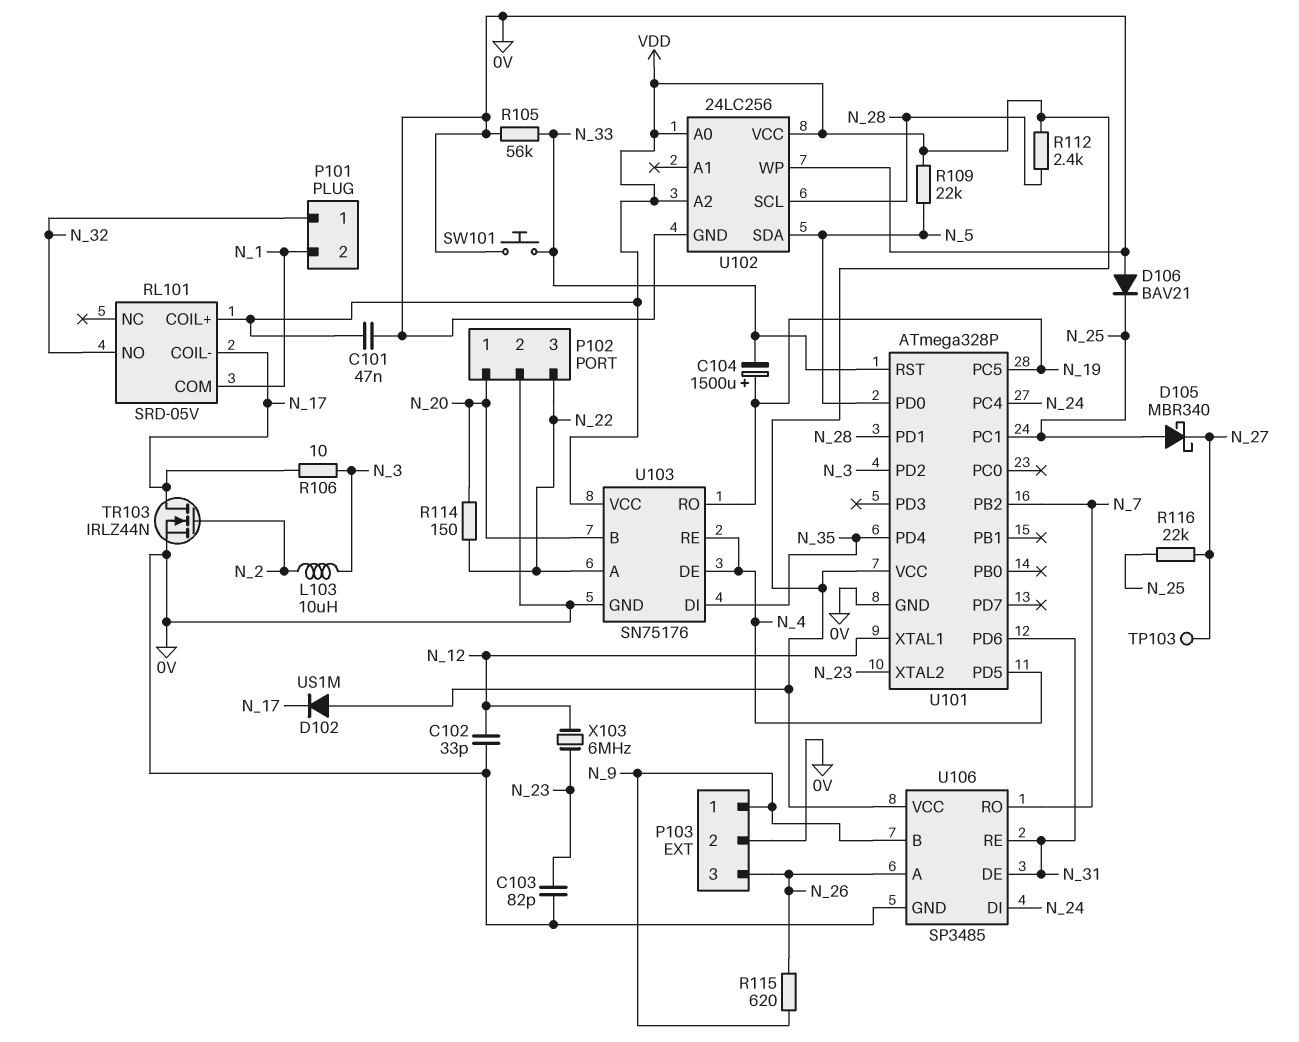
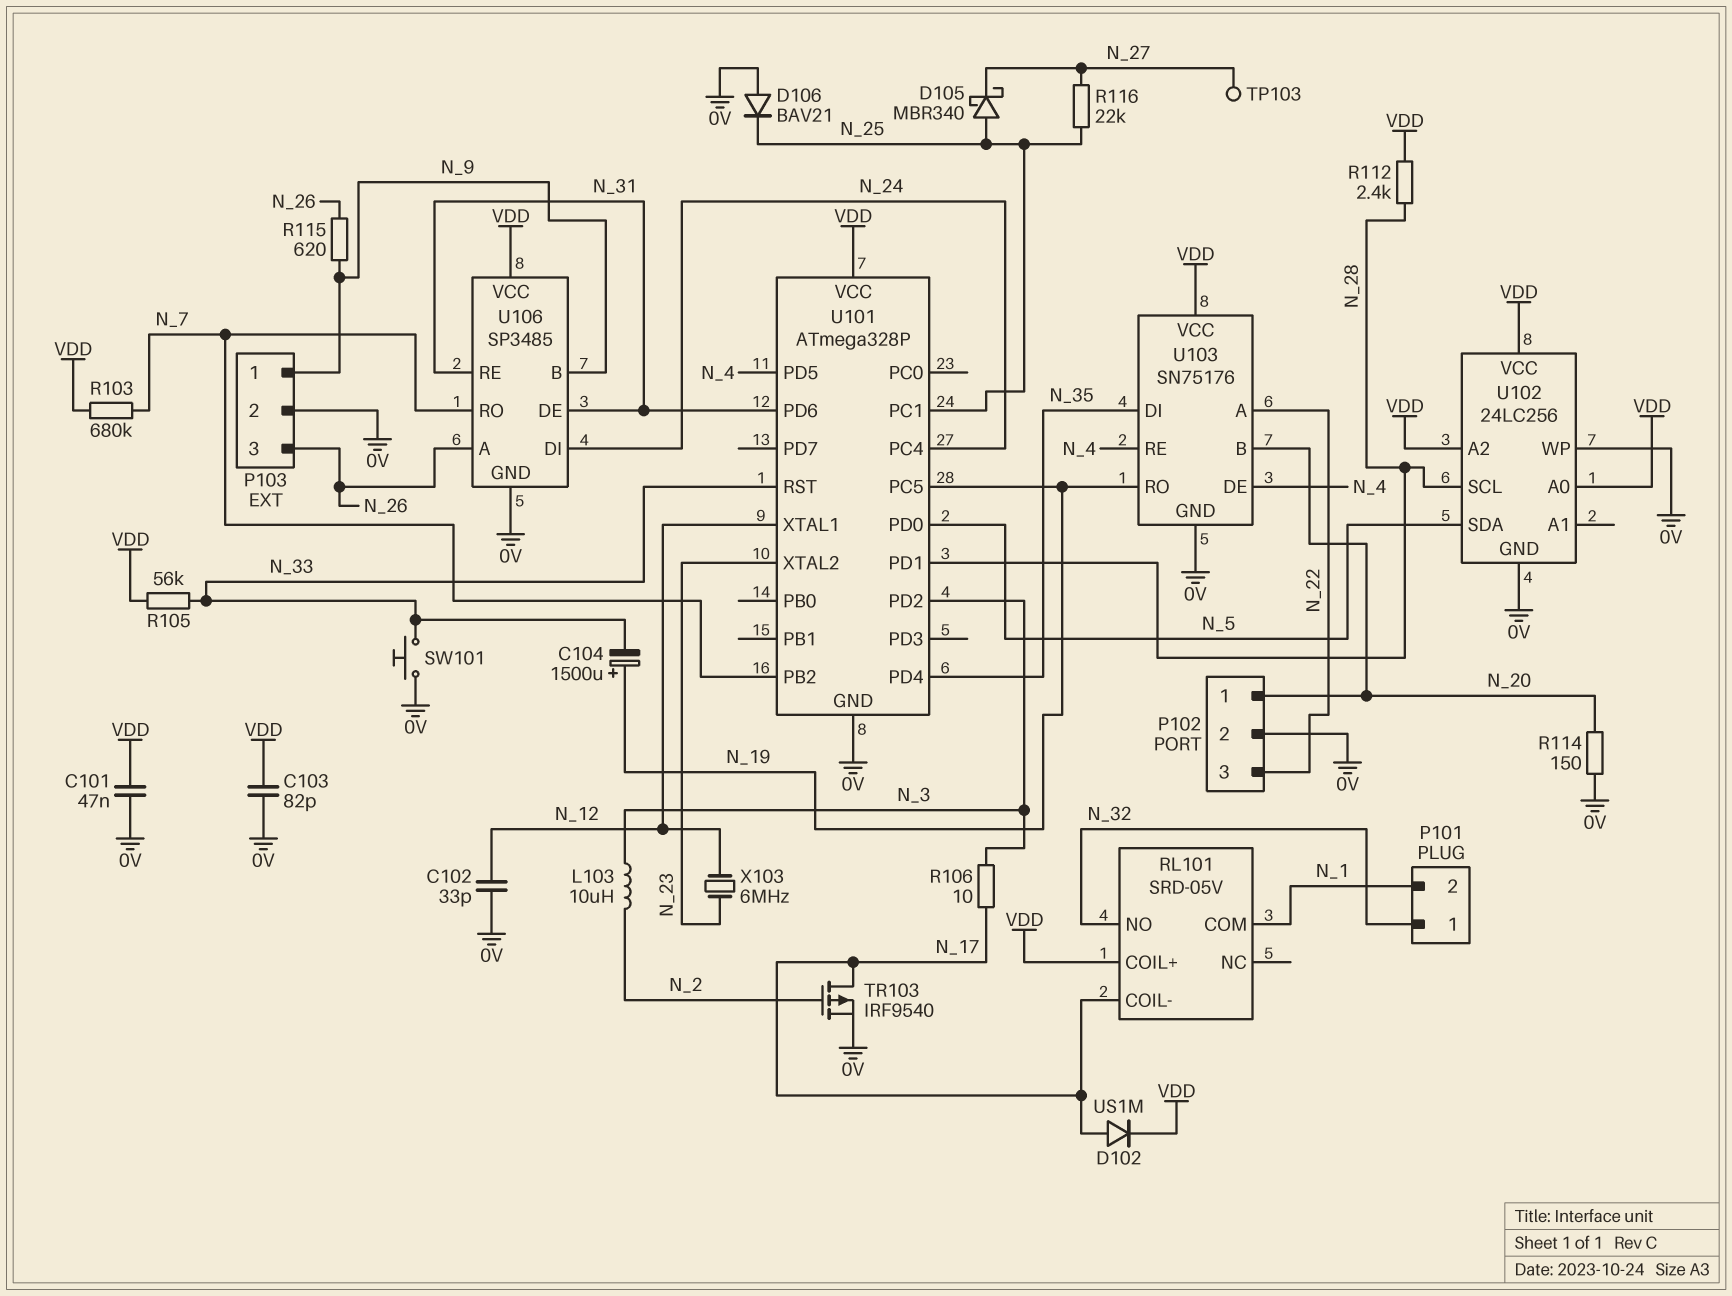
C103: 82pF (0V, N_23) -> 82pF (0V, VDD)
D102: diode US1M (A VDD, K N_17) -> diode US1M (A N_17, K VDD)
R103: none -> 680k (N_7, VDD)
R105: 56k (0V, N_33) -> 56k (N_33, VDD)
R109: 22k (N_5, VDD) -> none
R114: 150 (N_20, N_22) -> 150 (0V, N_20)
TR103: NMOS IRLZ44N (G N_2, D N_17, S 0V) -> PMOS IRF9540 (G N_2, D N_17, S 0V)

